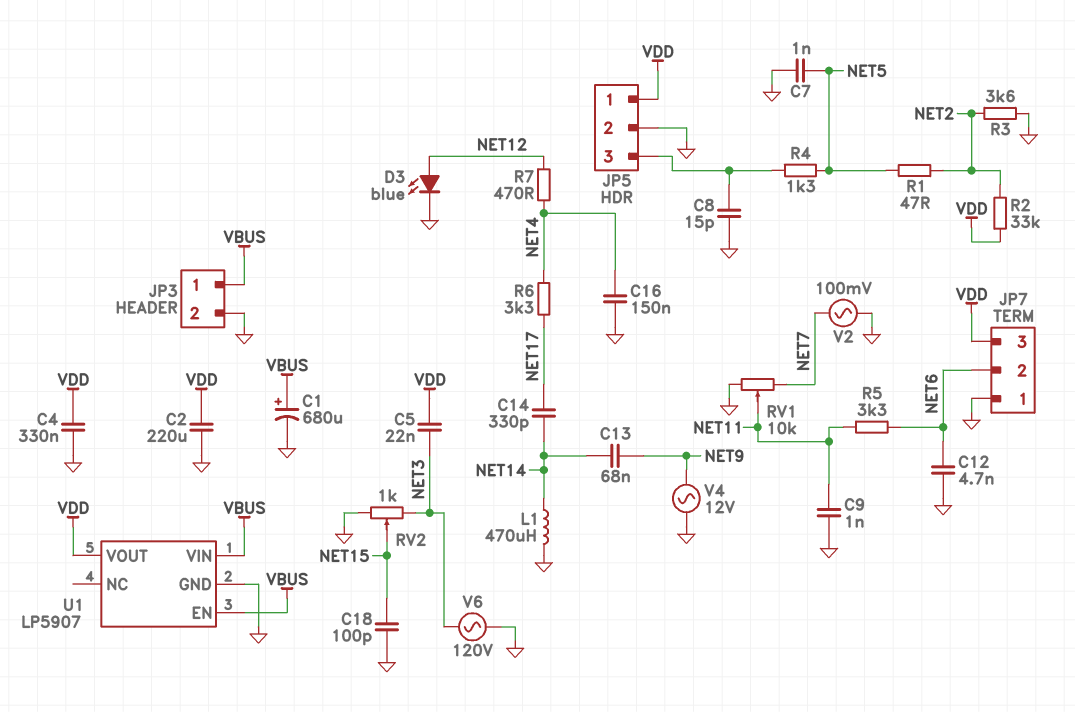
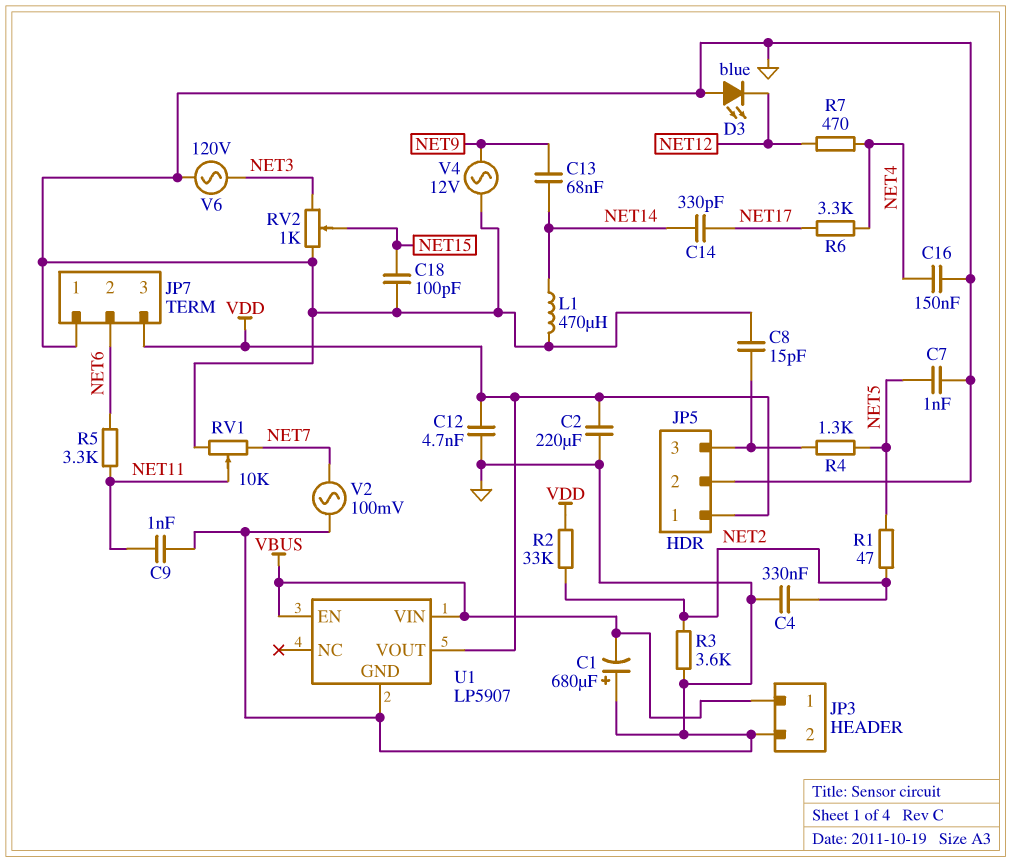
C1: 680uF (plus VBUS, minus GND) -> 680uF (plus GND, minus VBUS)
C4: 330nF (GND, VDD) -> 330nF (GND, NET2)
C5: 22nF (NET3, VDD) -> none
C12: 4.7nF (GND, NET6) -> 4.7nF (GND, VDD)
D3: LED blue (A NET12, K GND) -> LED blue (A GND, K NET12)

